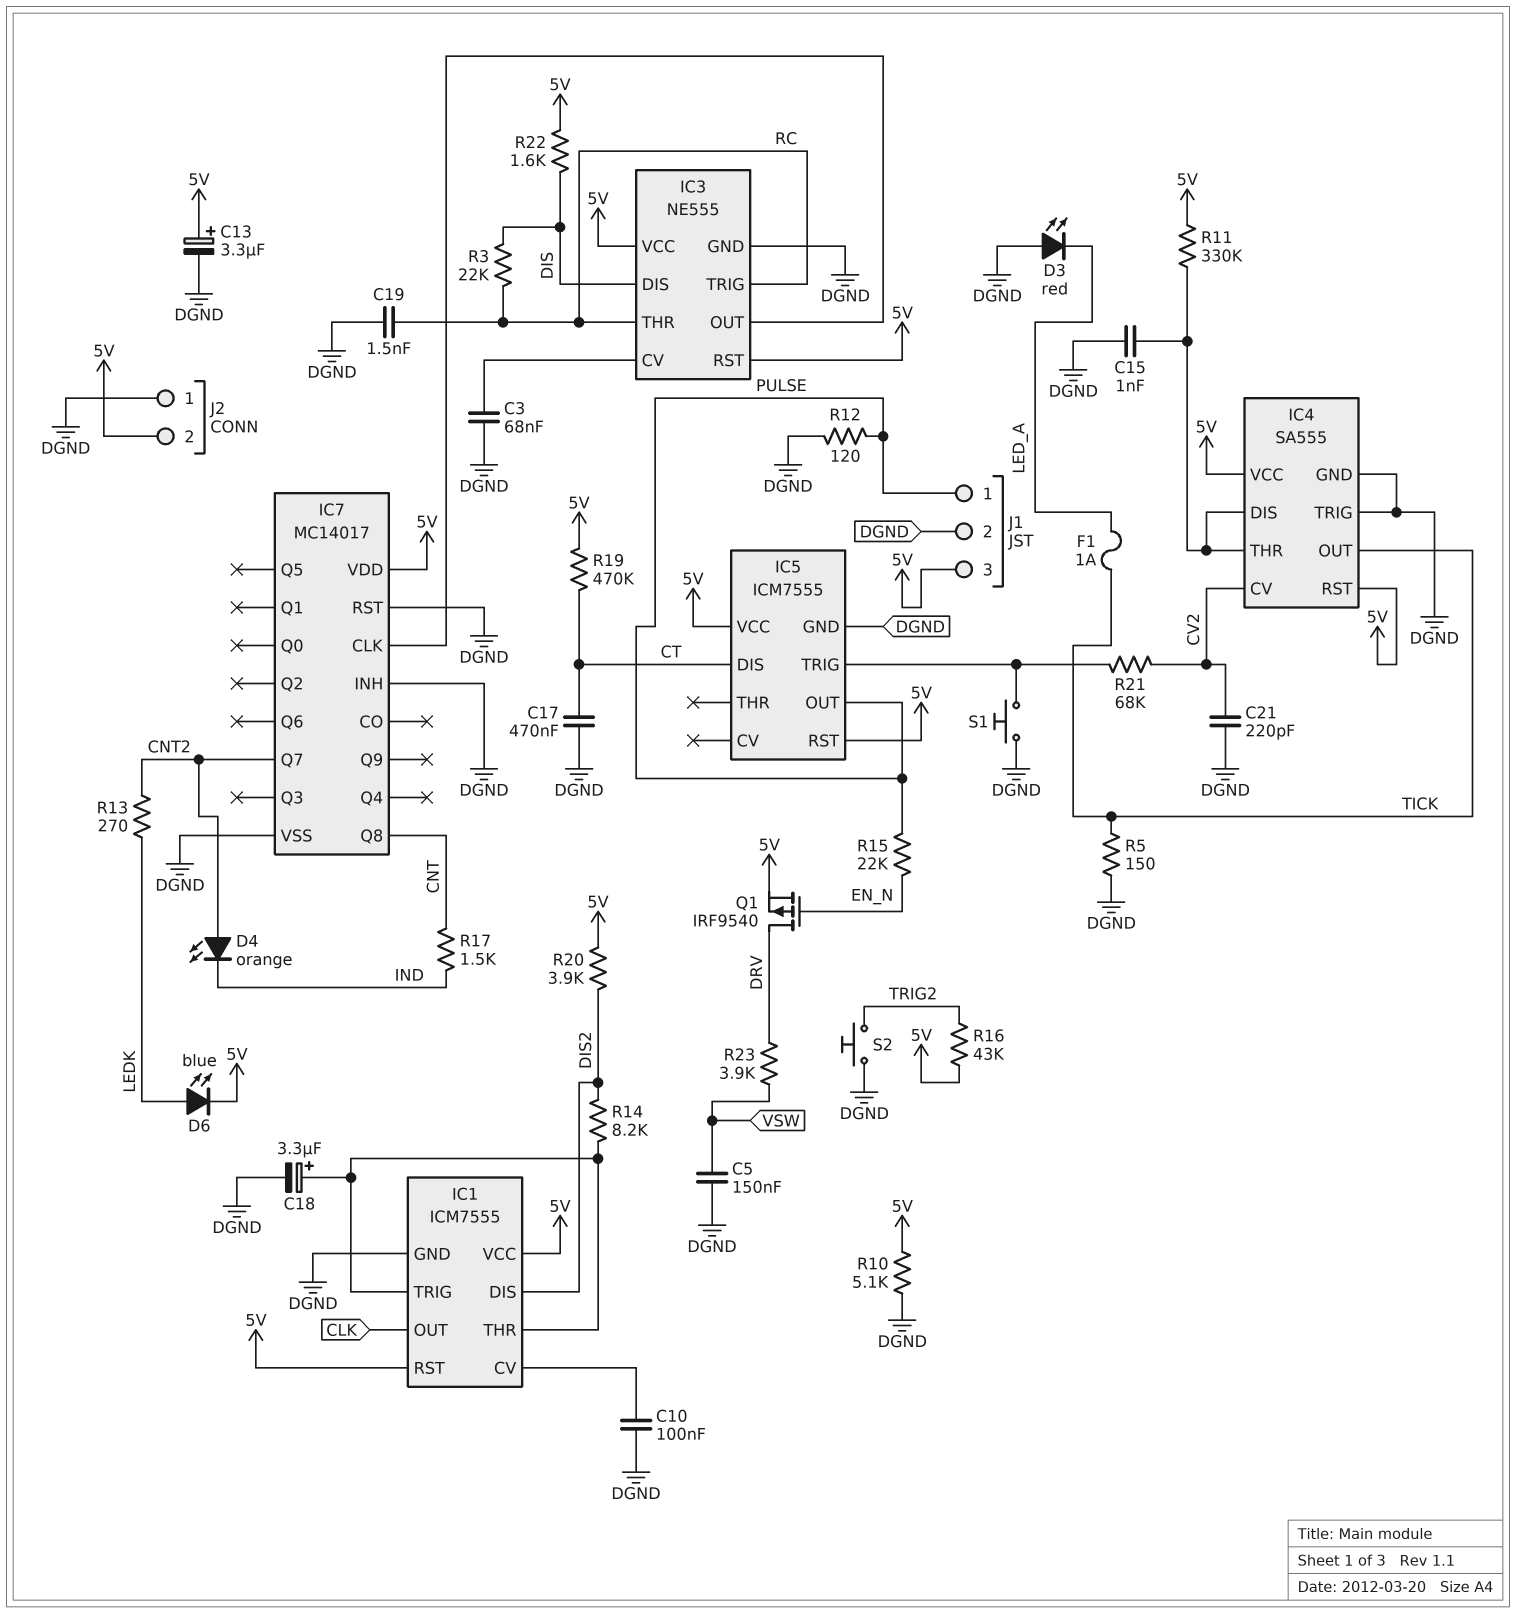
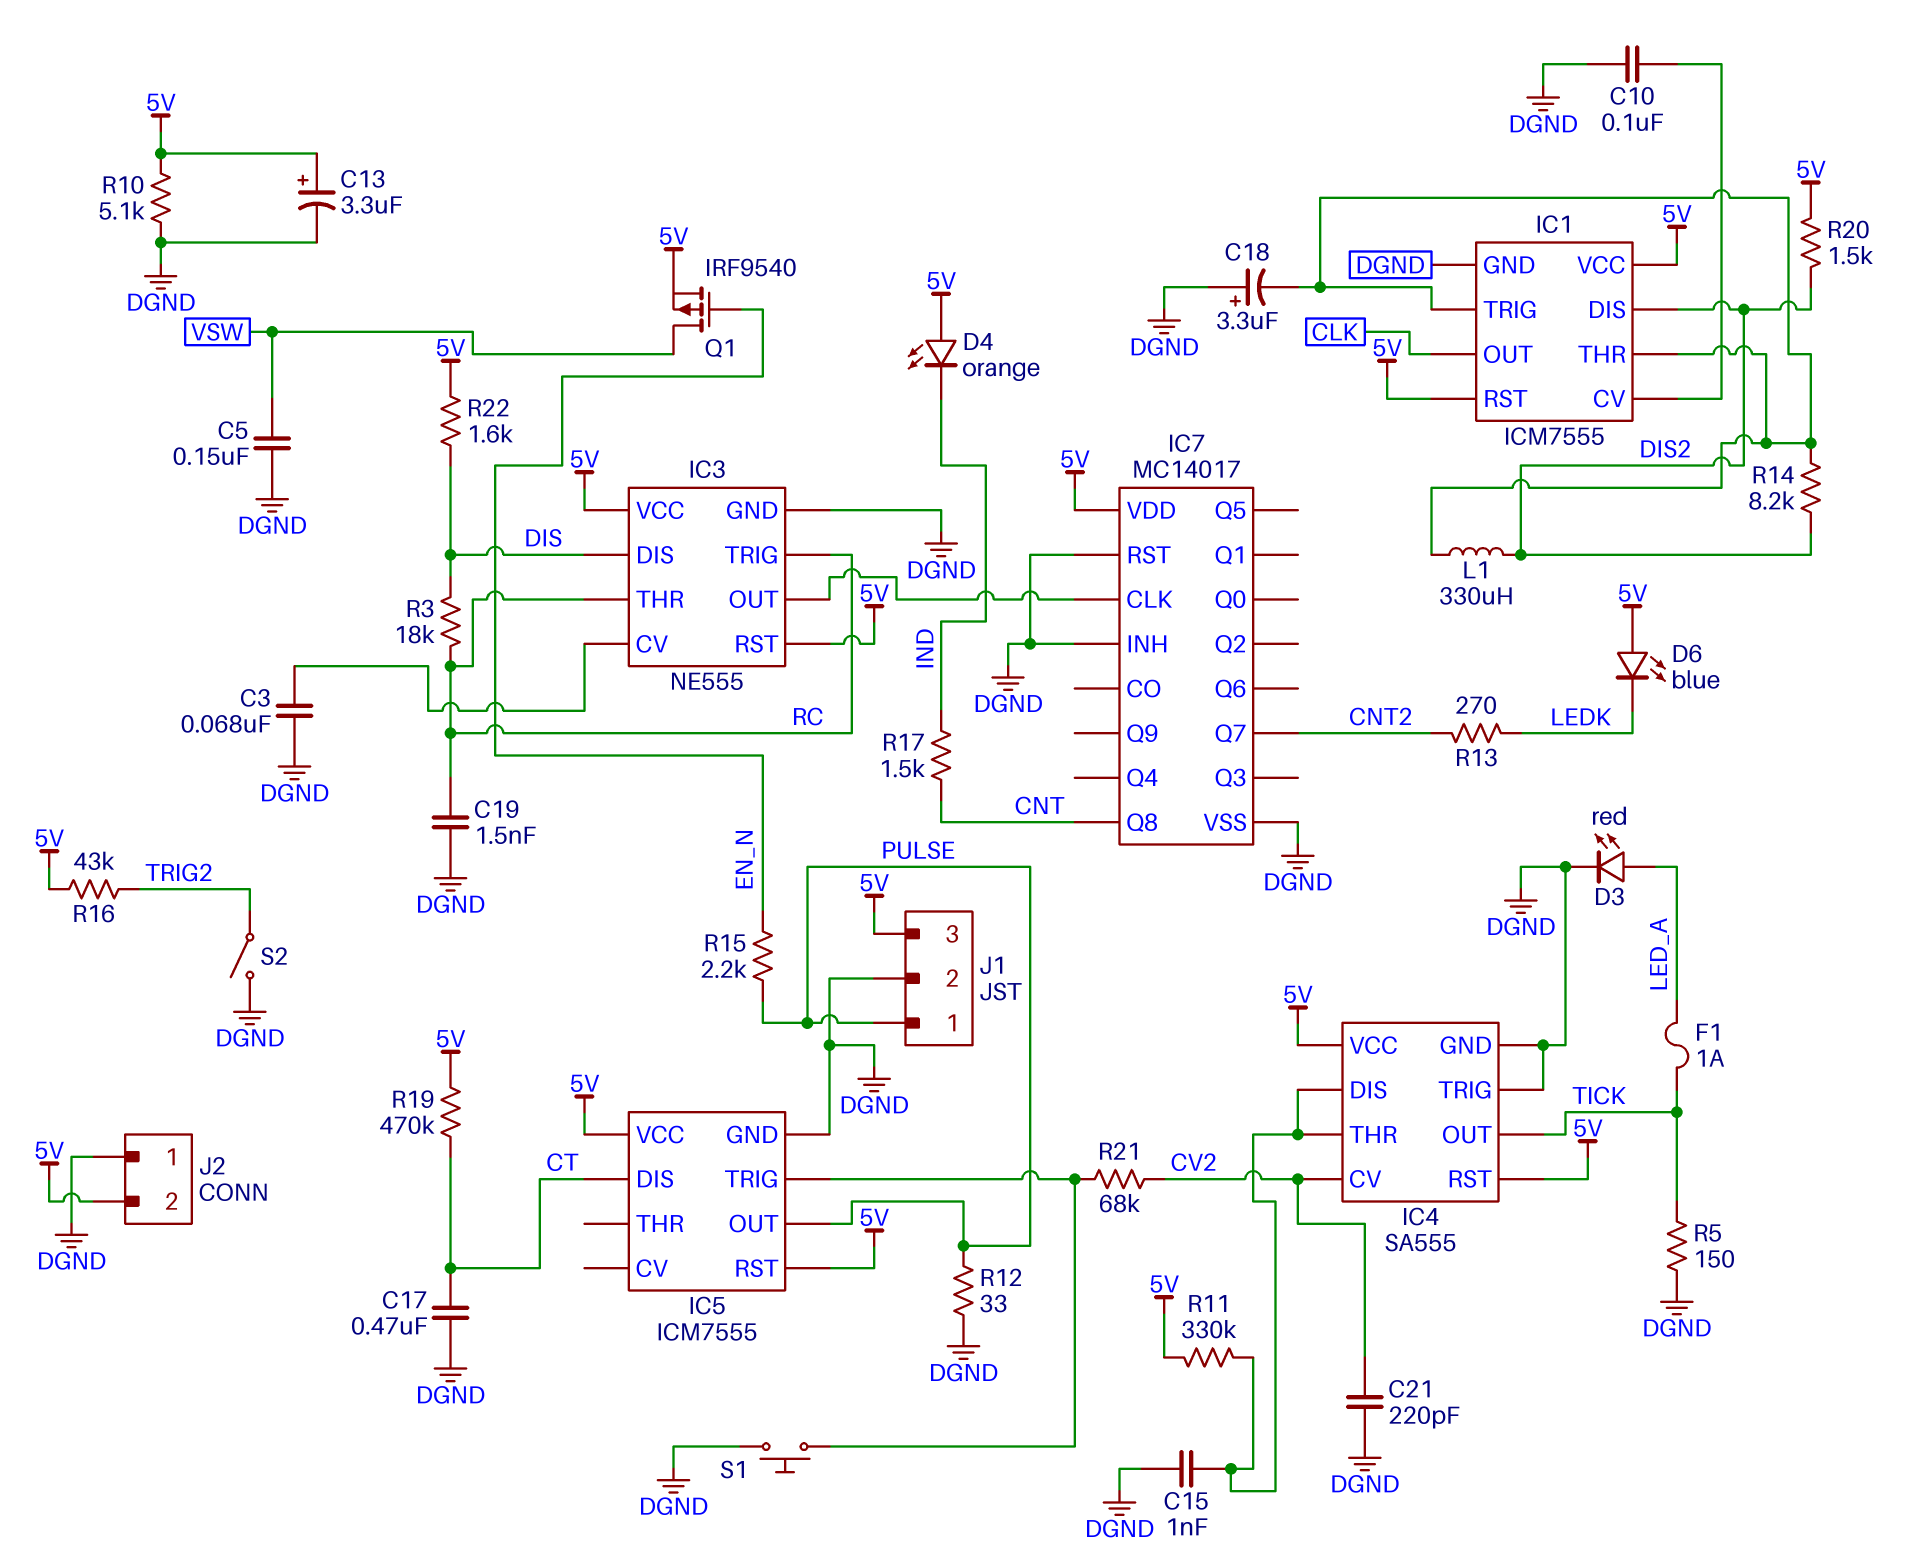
C18: 3.3uF (plus IC1/THR, minus DGND) -> 3.3uF (plus DGND, minus IC1/THR)
D3: LED red (A DGND, K LED_A) -> LED red (A LED_A, K DGND)
D4: LED orange (A CNT2, K IND) -> LED orange (A 5V, K IND)
D6: LED blue (A LEDK, K 5V) -> LED blue (A 5V, K LEDK)
L1: none -> 330uH (DIS2, IC1/THR)
Q1: PMOS IRF9540 (G EN_N, D DRV, S 5V) -> PMOS IRF9540 (G EN_N, D VSW, S 5V)
R3: 22k (DIS, RC) -> 18k (DIS, RC)
R12: 120 (DGND, PULSE) -> 33 (DGND, PULSE)
R15: 22k (EN_N, PULSE) -> 2.2k (EN_N, PULSE)
R20: 3.9k (5V, DIS2) -> 1.5k (5V, DIS2)
R23: 3.9k (DRV, VSW) -> none
S2: button (DGND, TRIG2) -> switch (DGND, TRIG2)

